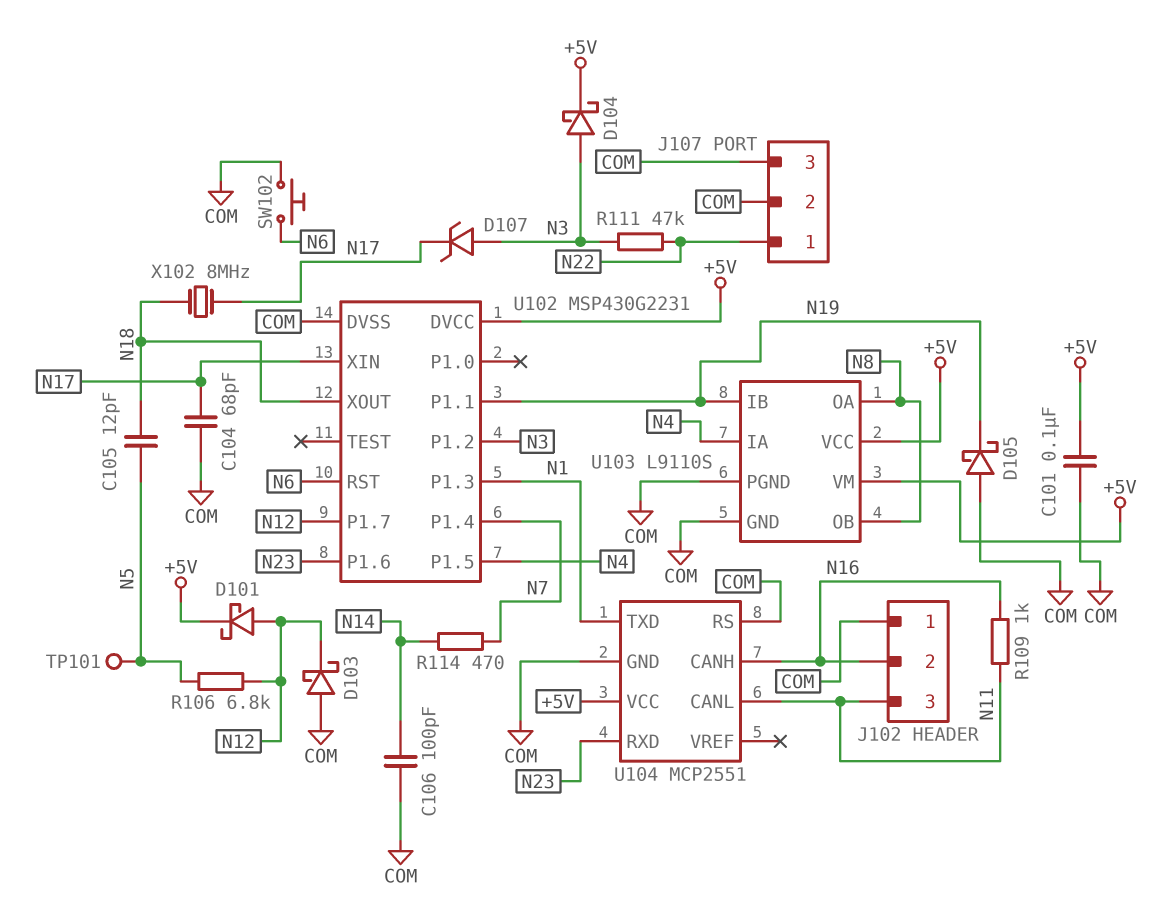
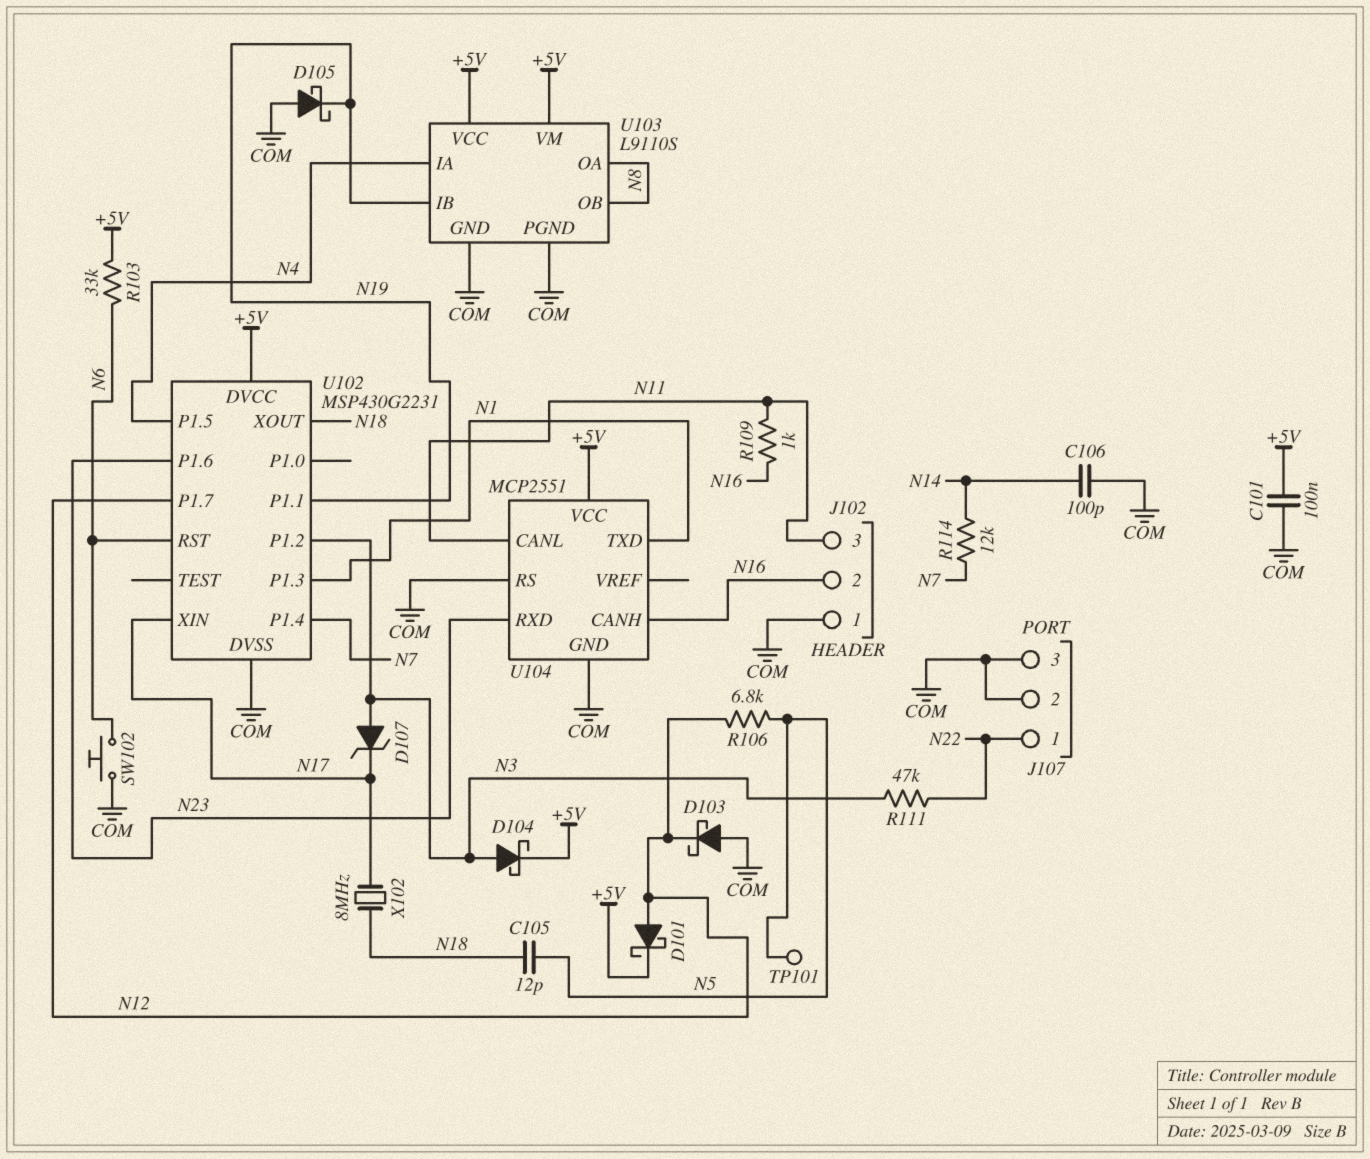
C104: 68pF (COM, N17) -> none
R103: none -> 33k (+5V, N6)
R114: 470 (N7, N14) -> 12k (N7, N14)

